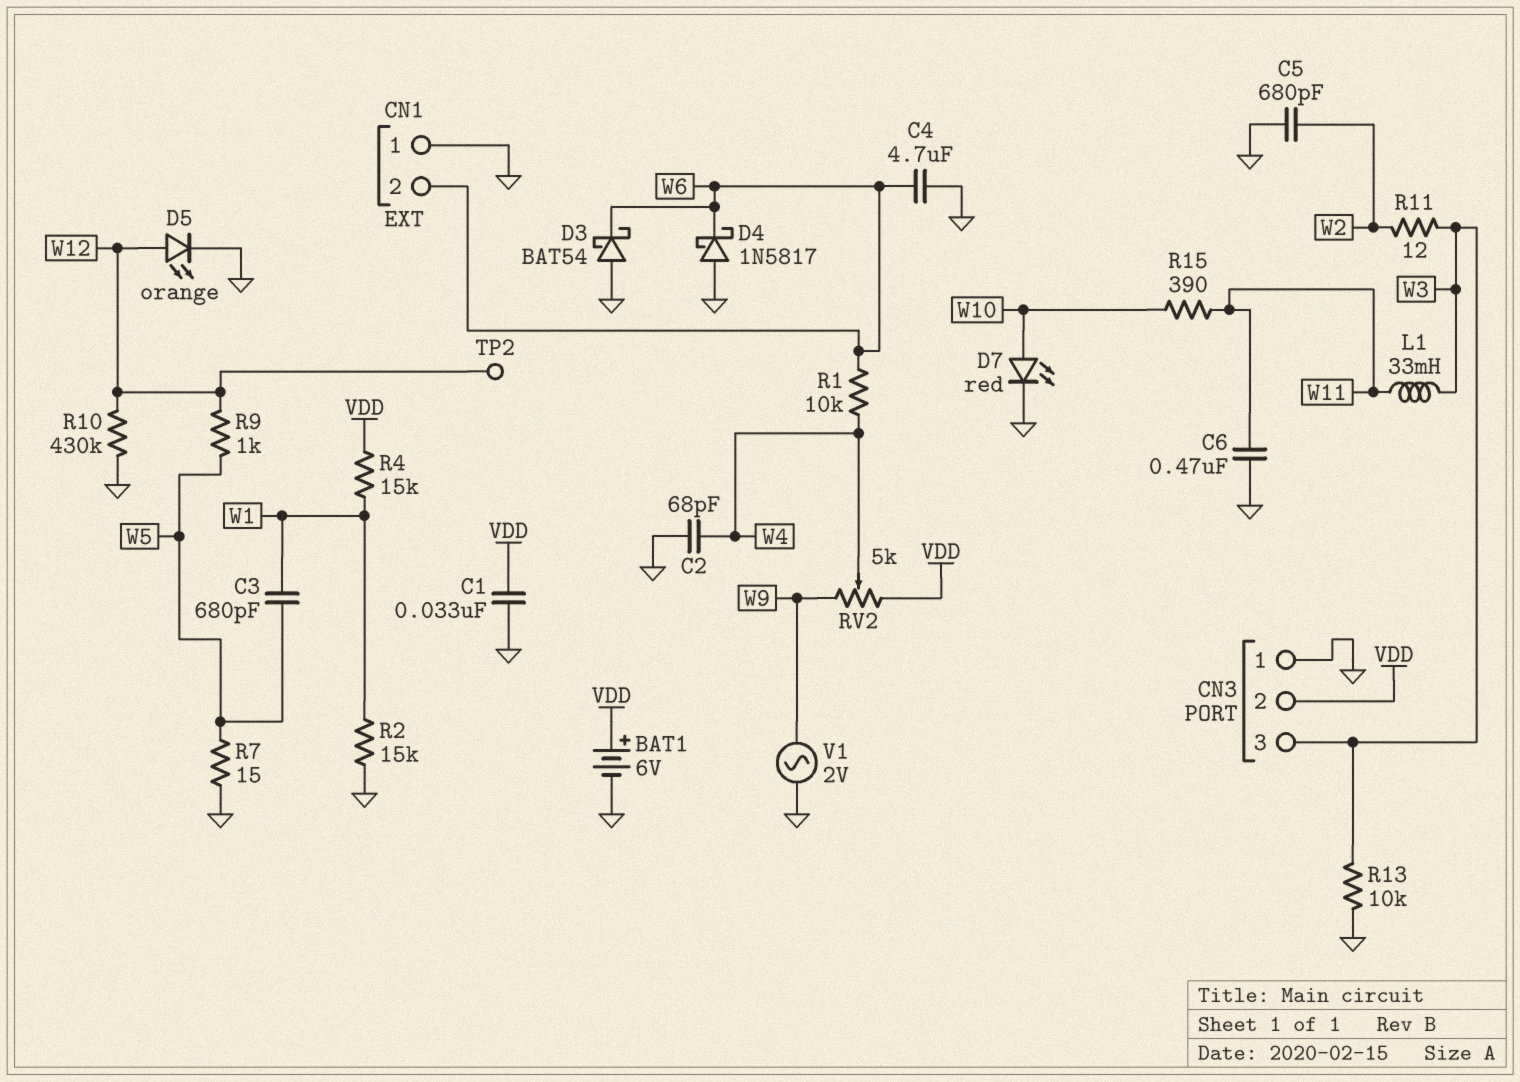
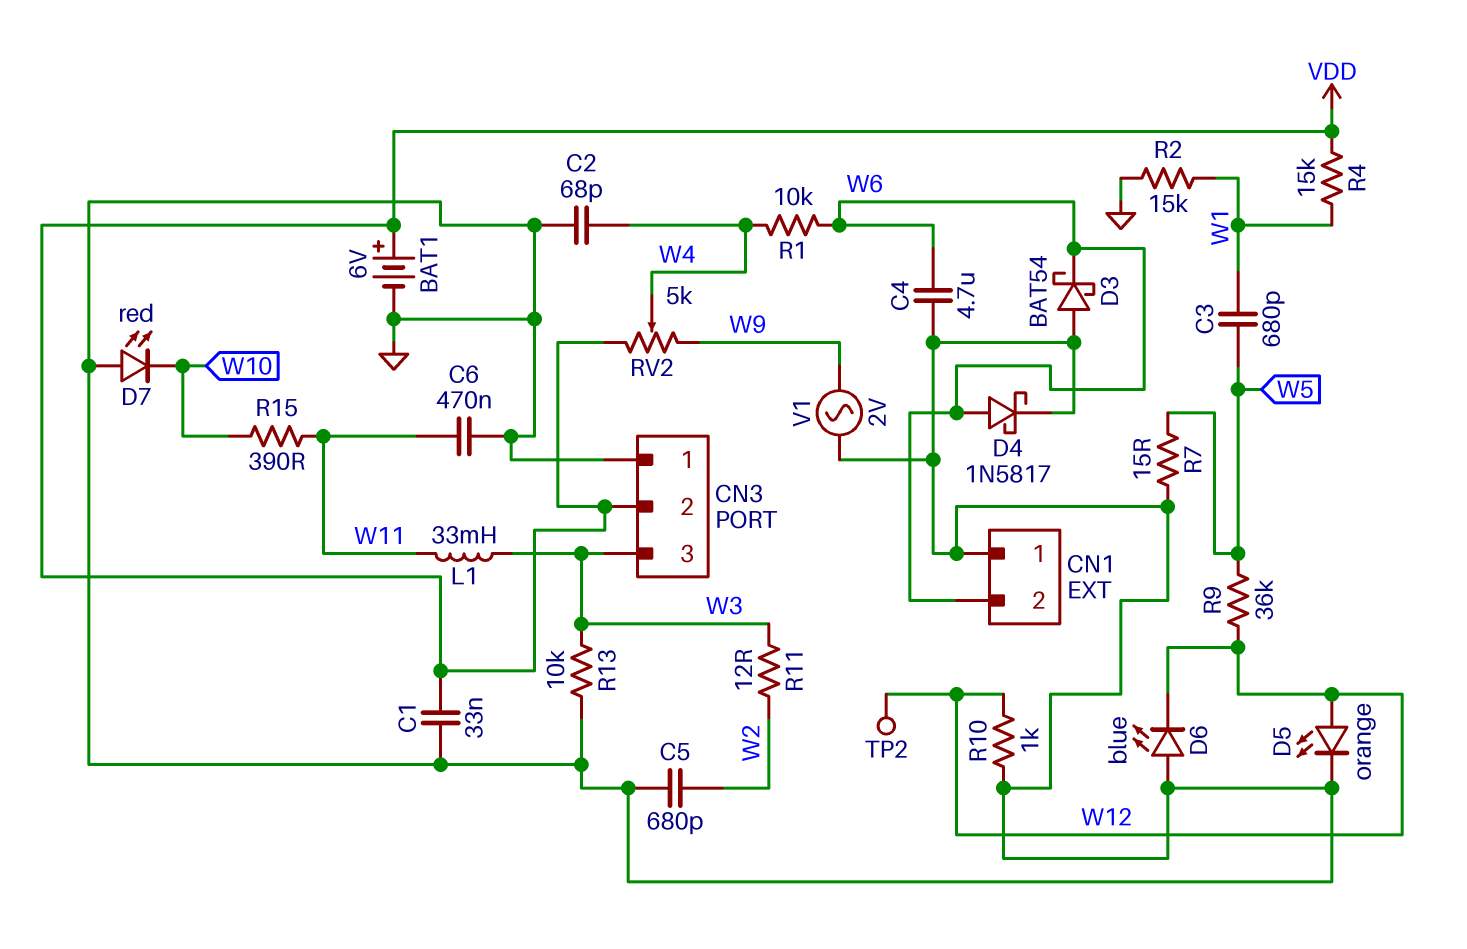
D4: schottky 1N5817 (A GND, K W6) -> schottky 1N5817 (A W6, K GND)
D6: none -> LED blue (A GND, K W12)
D7: LED red (A W10, K GND) -> LED red (A GND, K W10)
R9: 1k (W5, W12) -> 36k (W5, W12)
R10: 430k (GND, W12) -> 1k (GND, W12)

